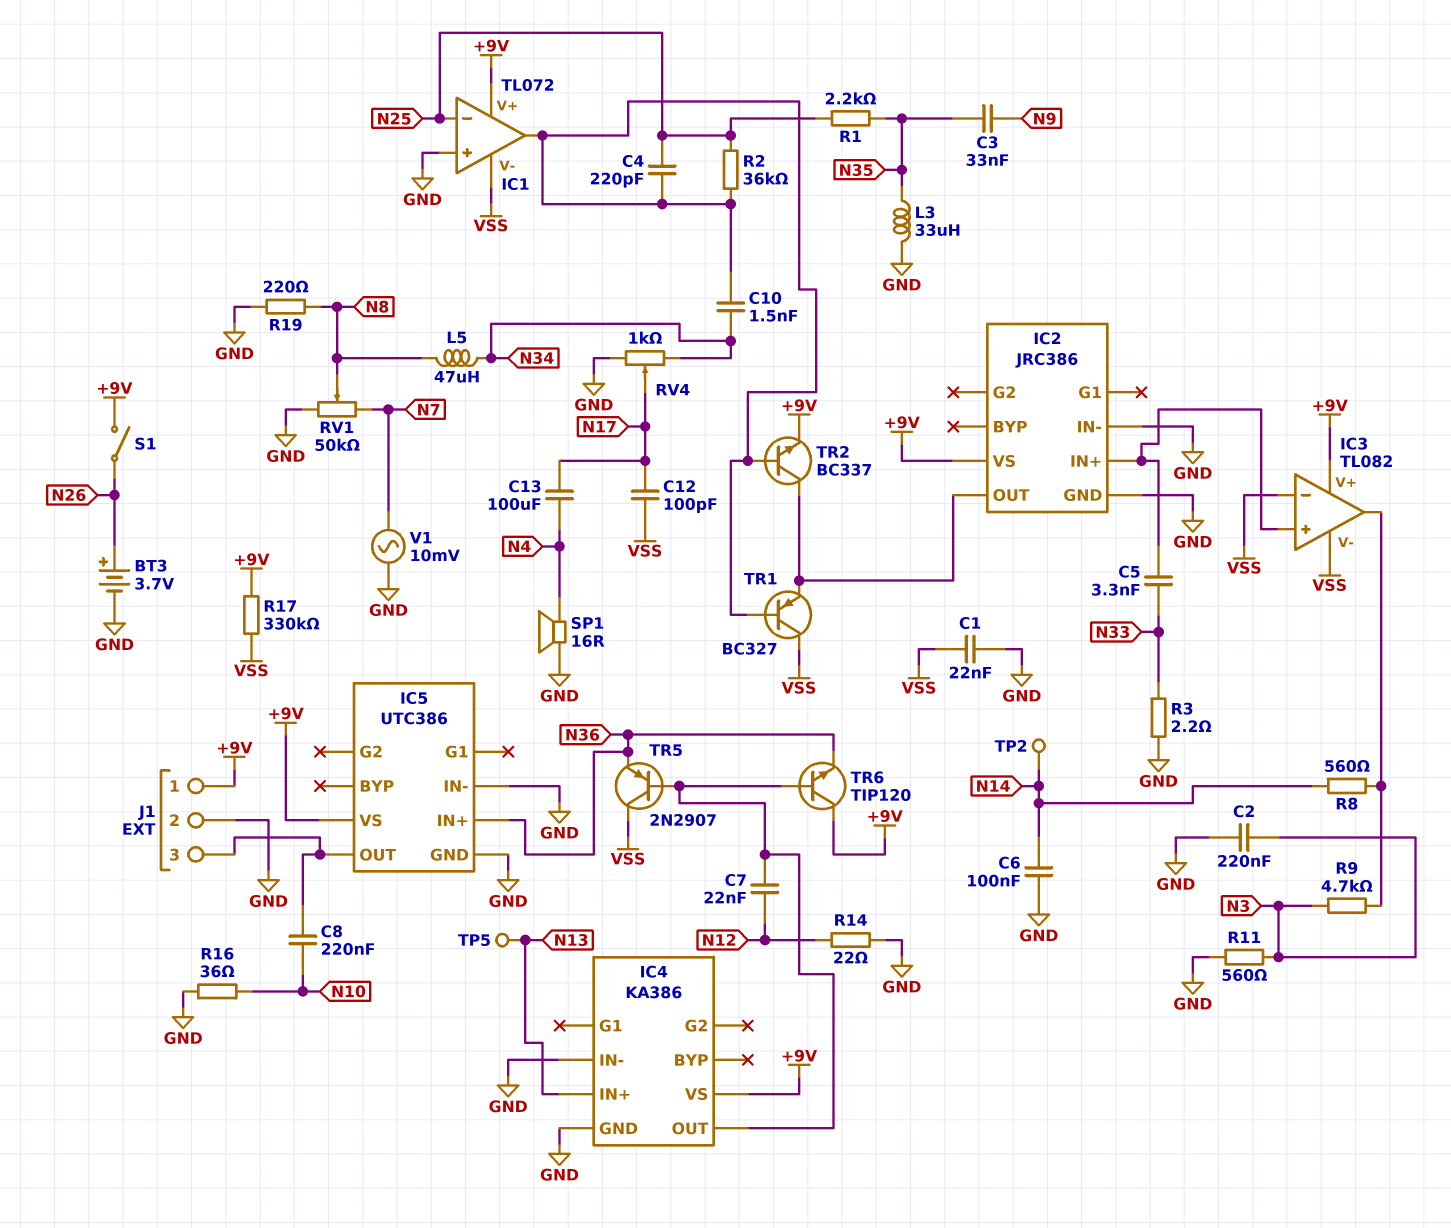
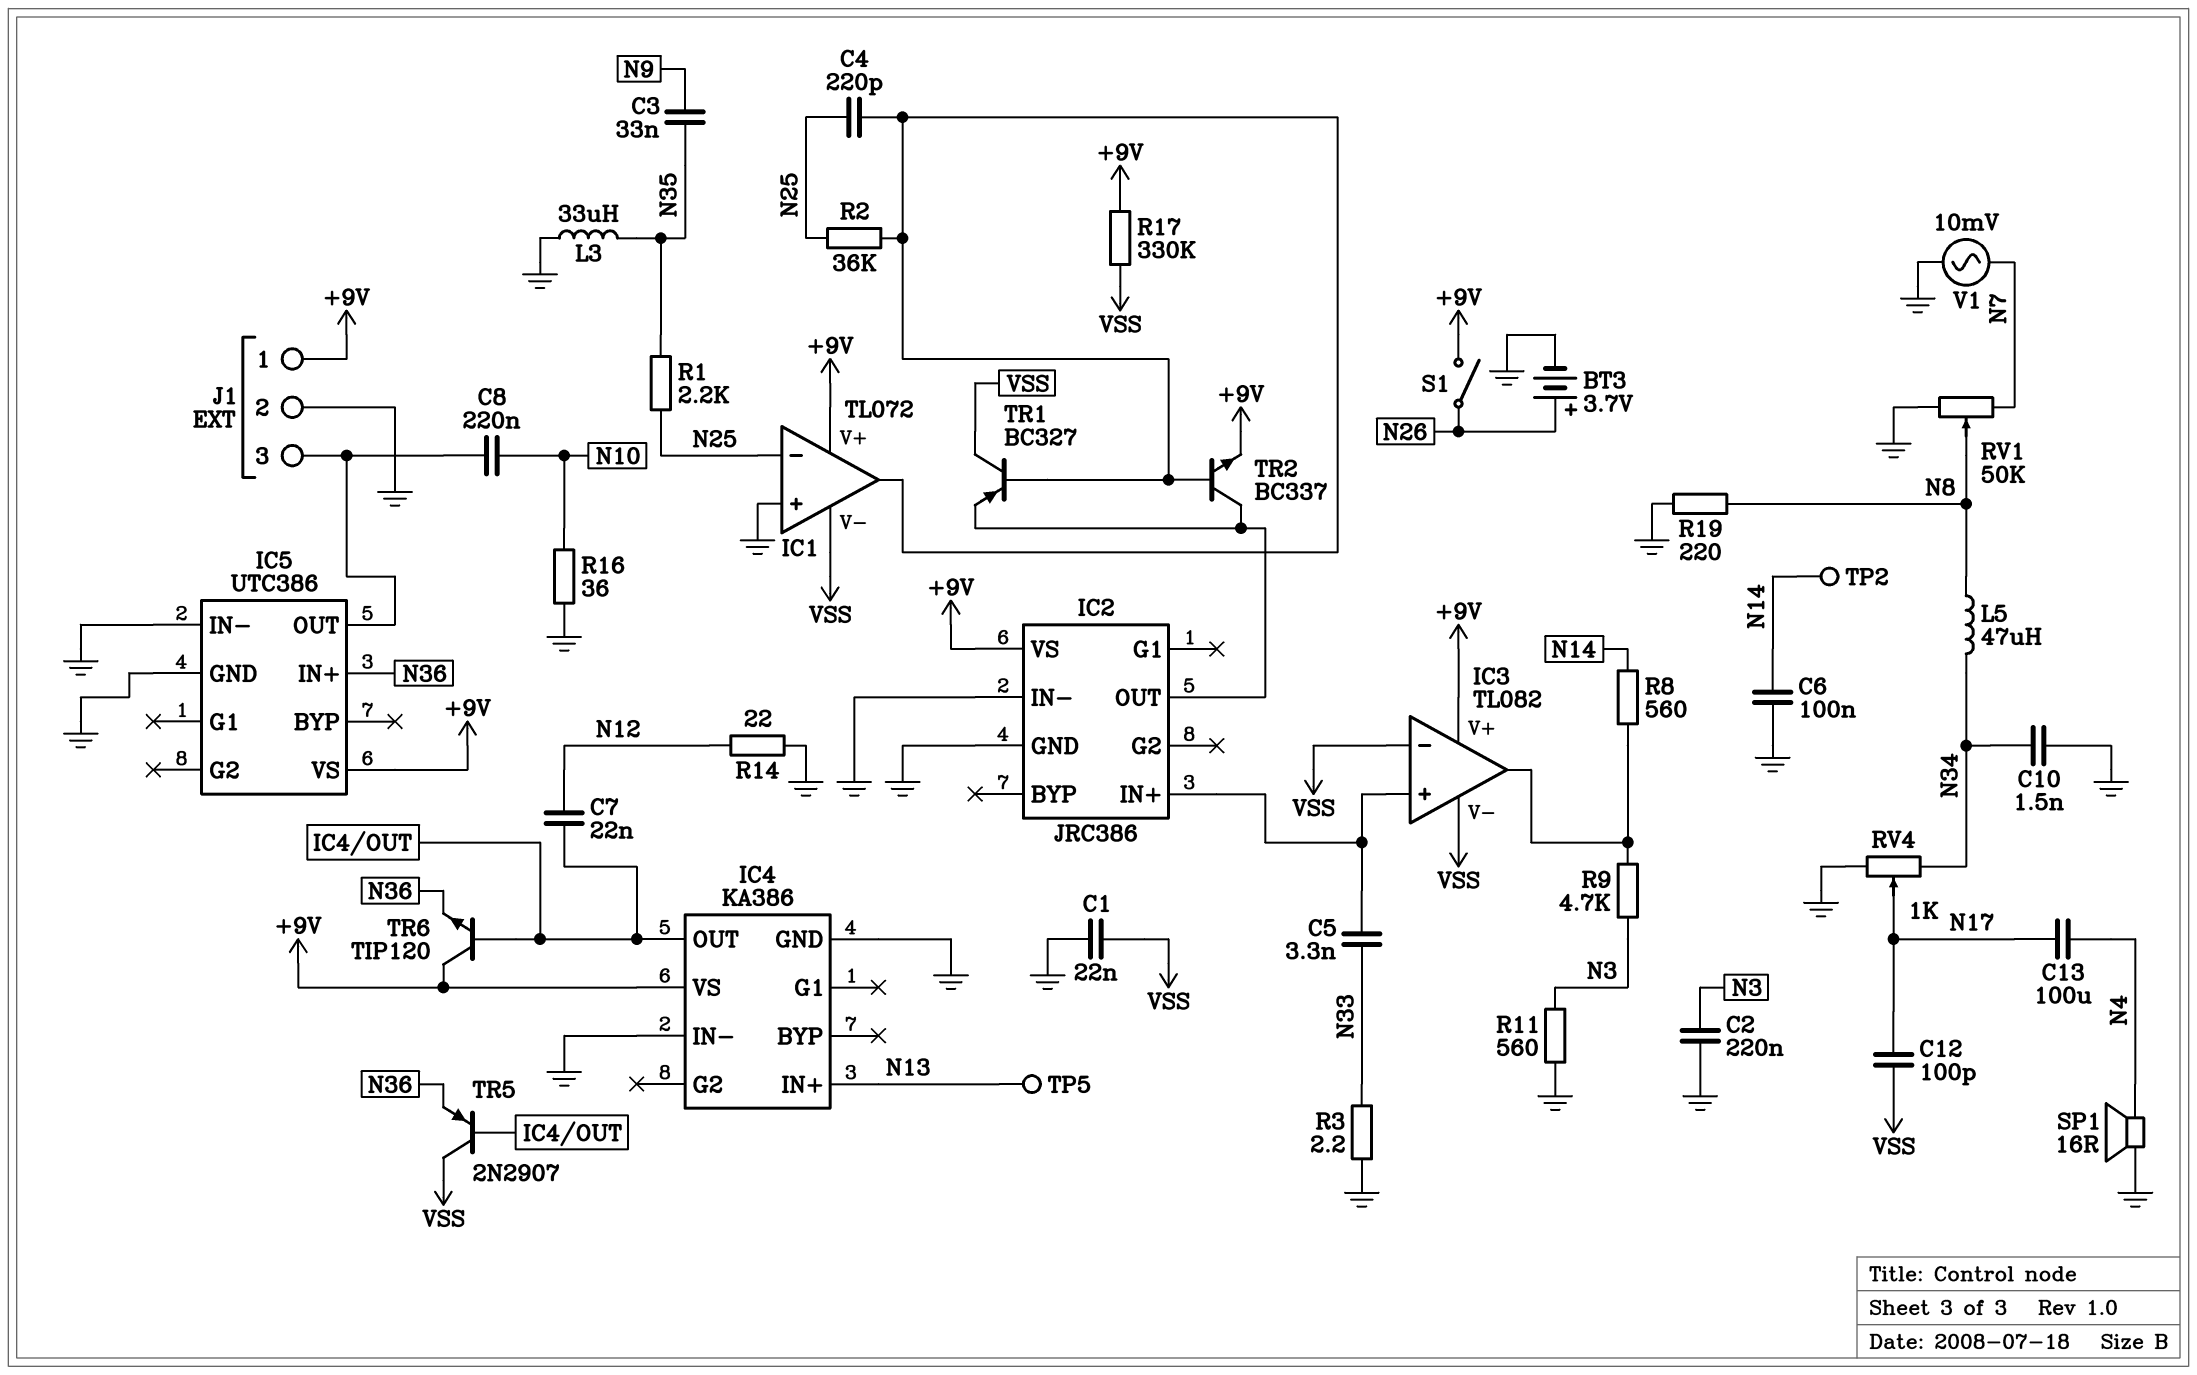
C10: 1.5nF (IC1/out, N34) -> 1.5nF (GND, N34)

